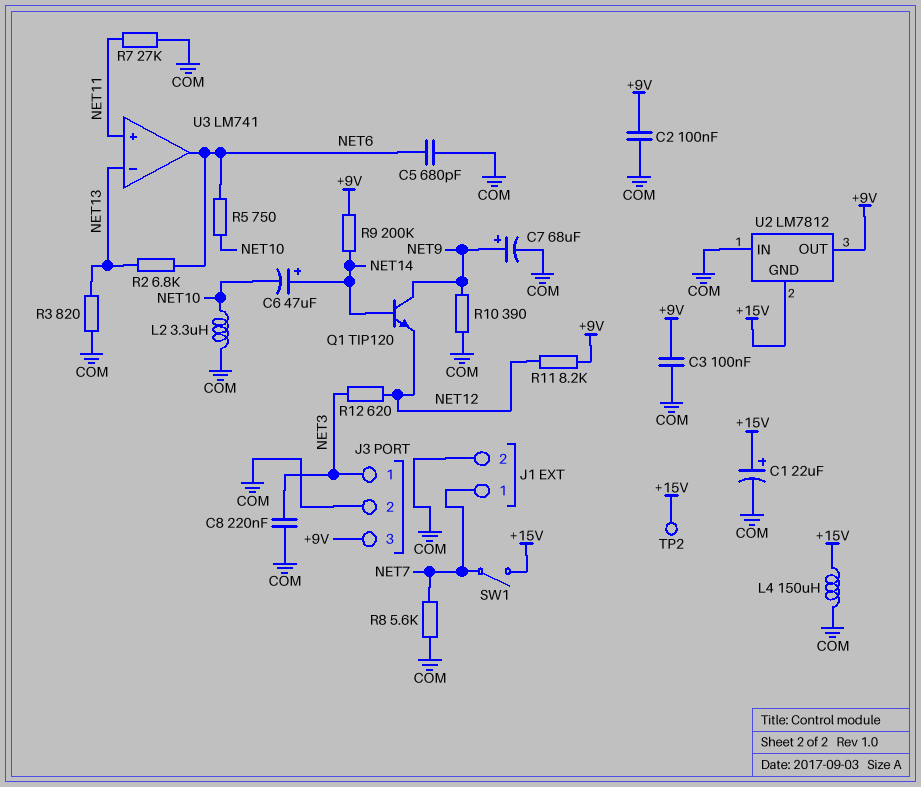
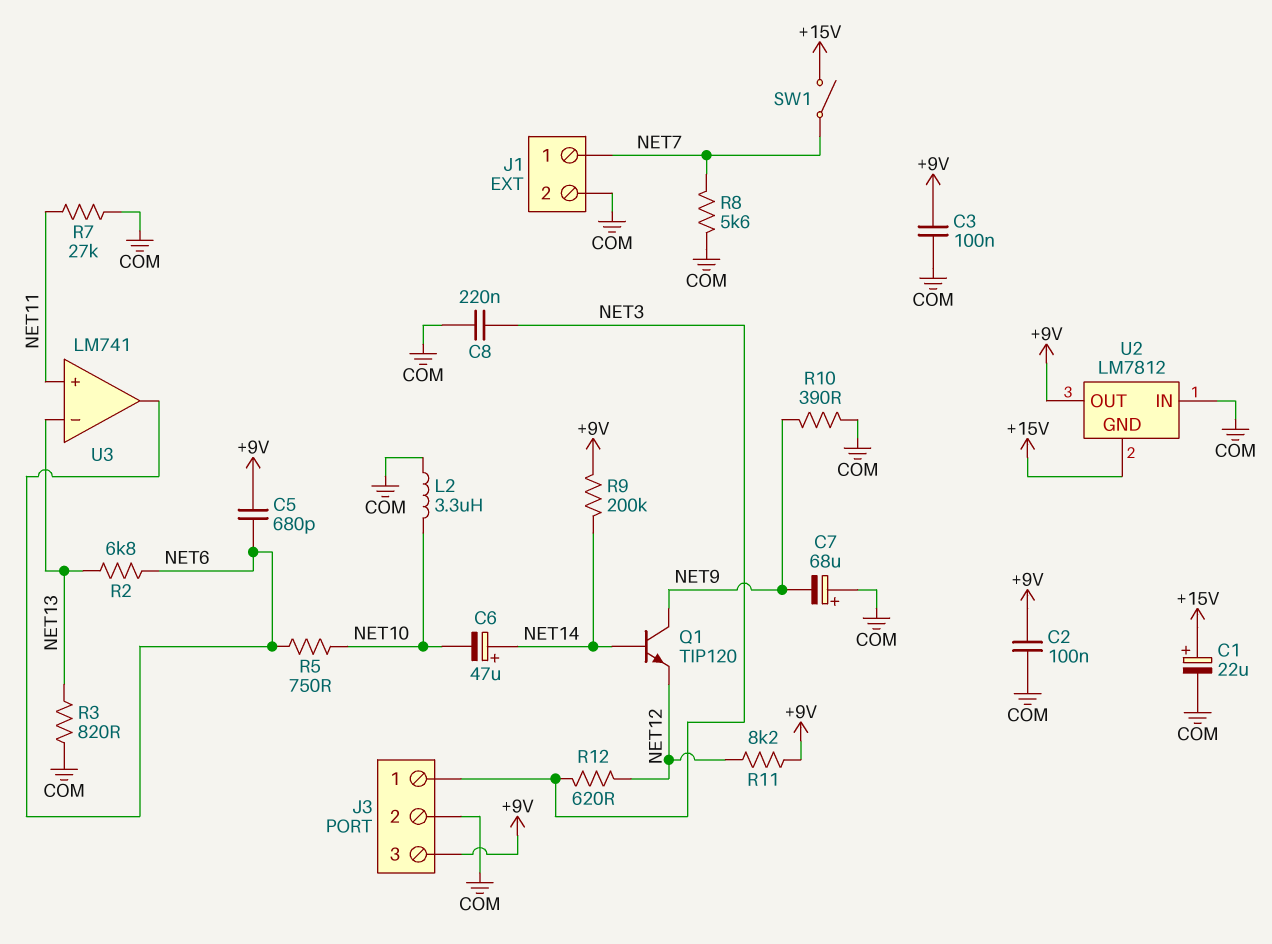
C5: 680pF (COM, NET6) -> 680pF (+9V, NET6)
C7: 68uF (plus NET9, minus COM) -> 68uF (plus COM, minus NET9)
L4: 150uH (+15V, COM) -> none
TP2: test point (+15V) -> none

